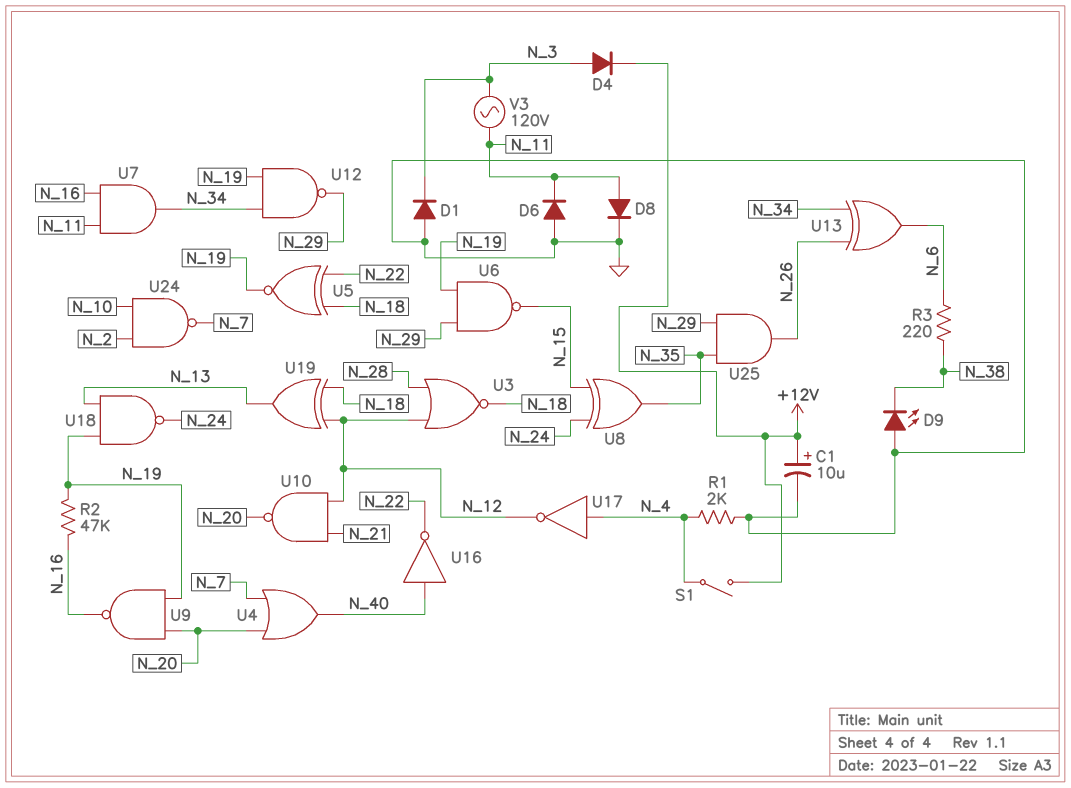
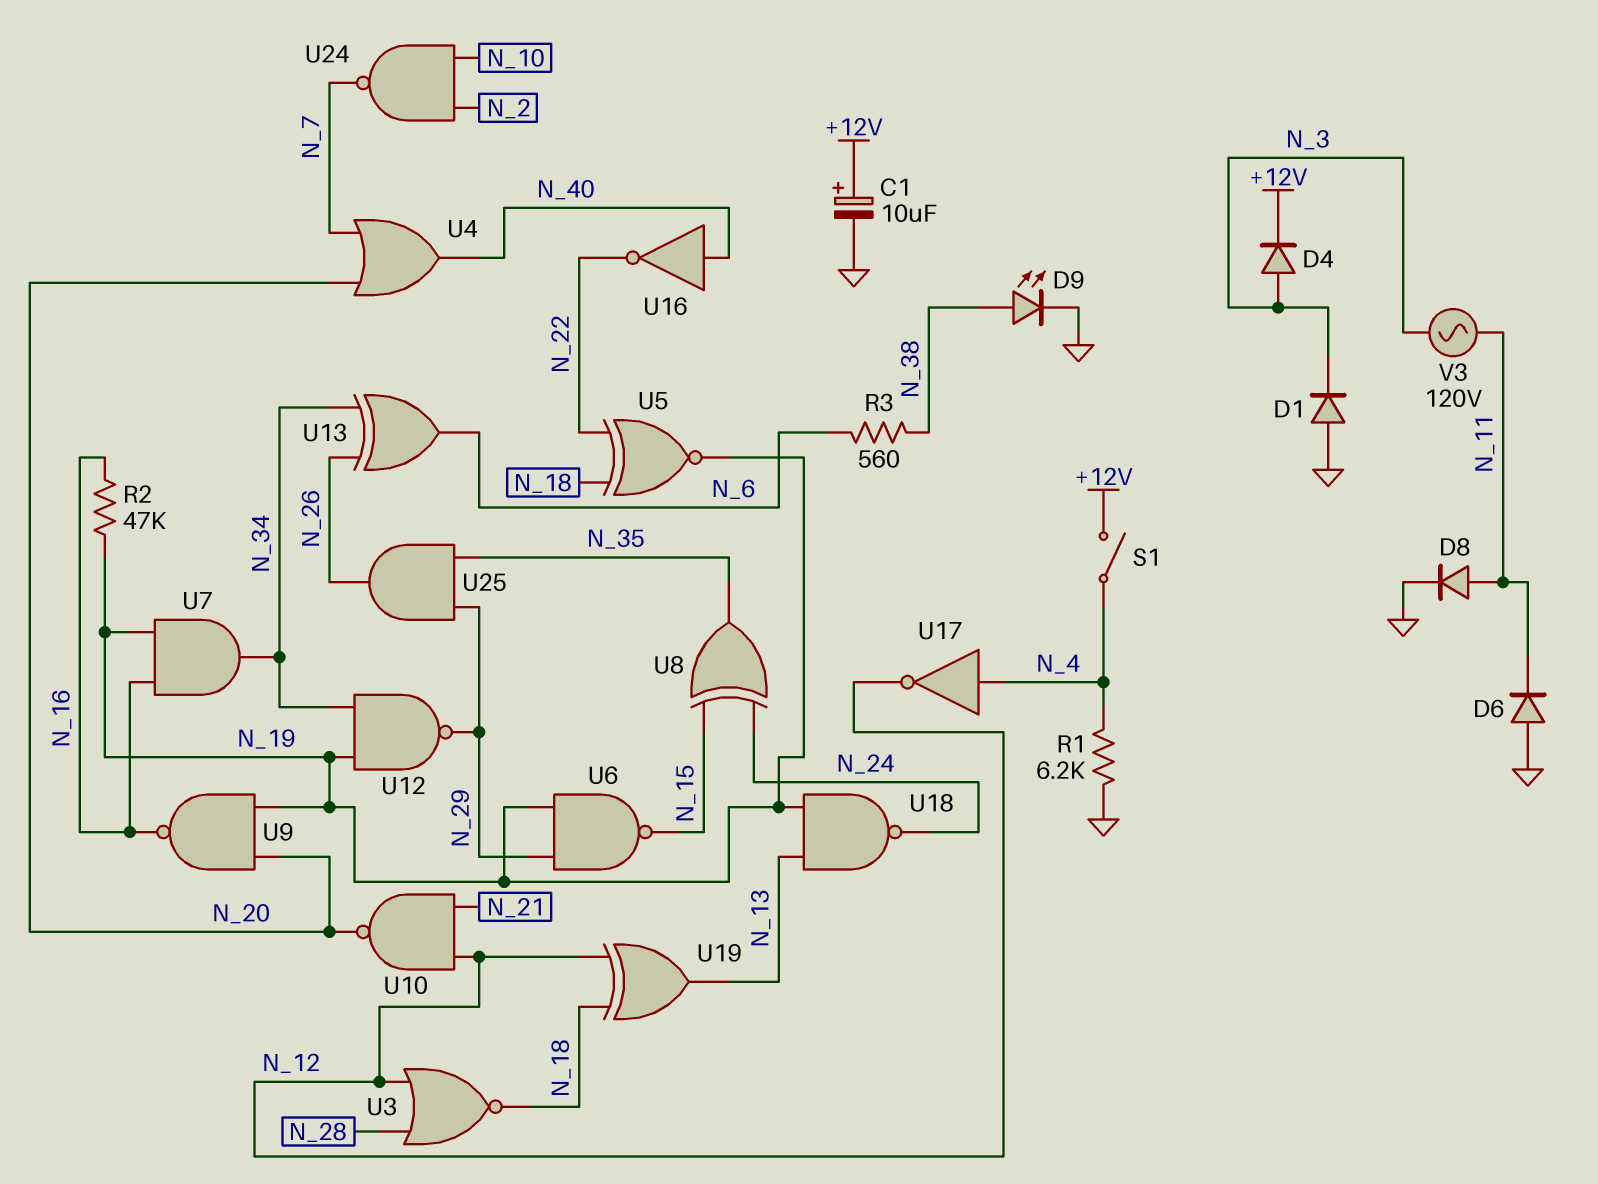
D9: LED (A GND, K N_38) -> LED (A N_38, K GND)
R1: 2k (GND, N_4) -> 6.2k (GND, N_4)
R3: 220 (N_6, N_38) -> 560 (N_6, N_38)
U7: AND (in N_11, in N_16, out N_34) -> AND (in N_16, in N_19, out N_34)

